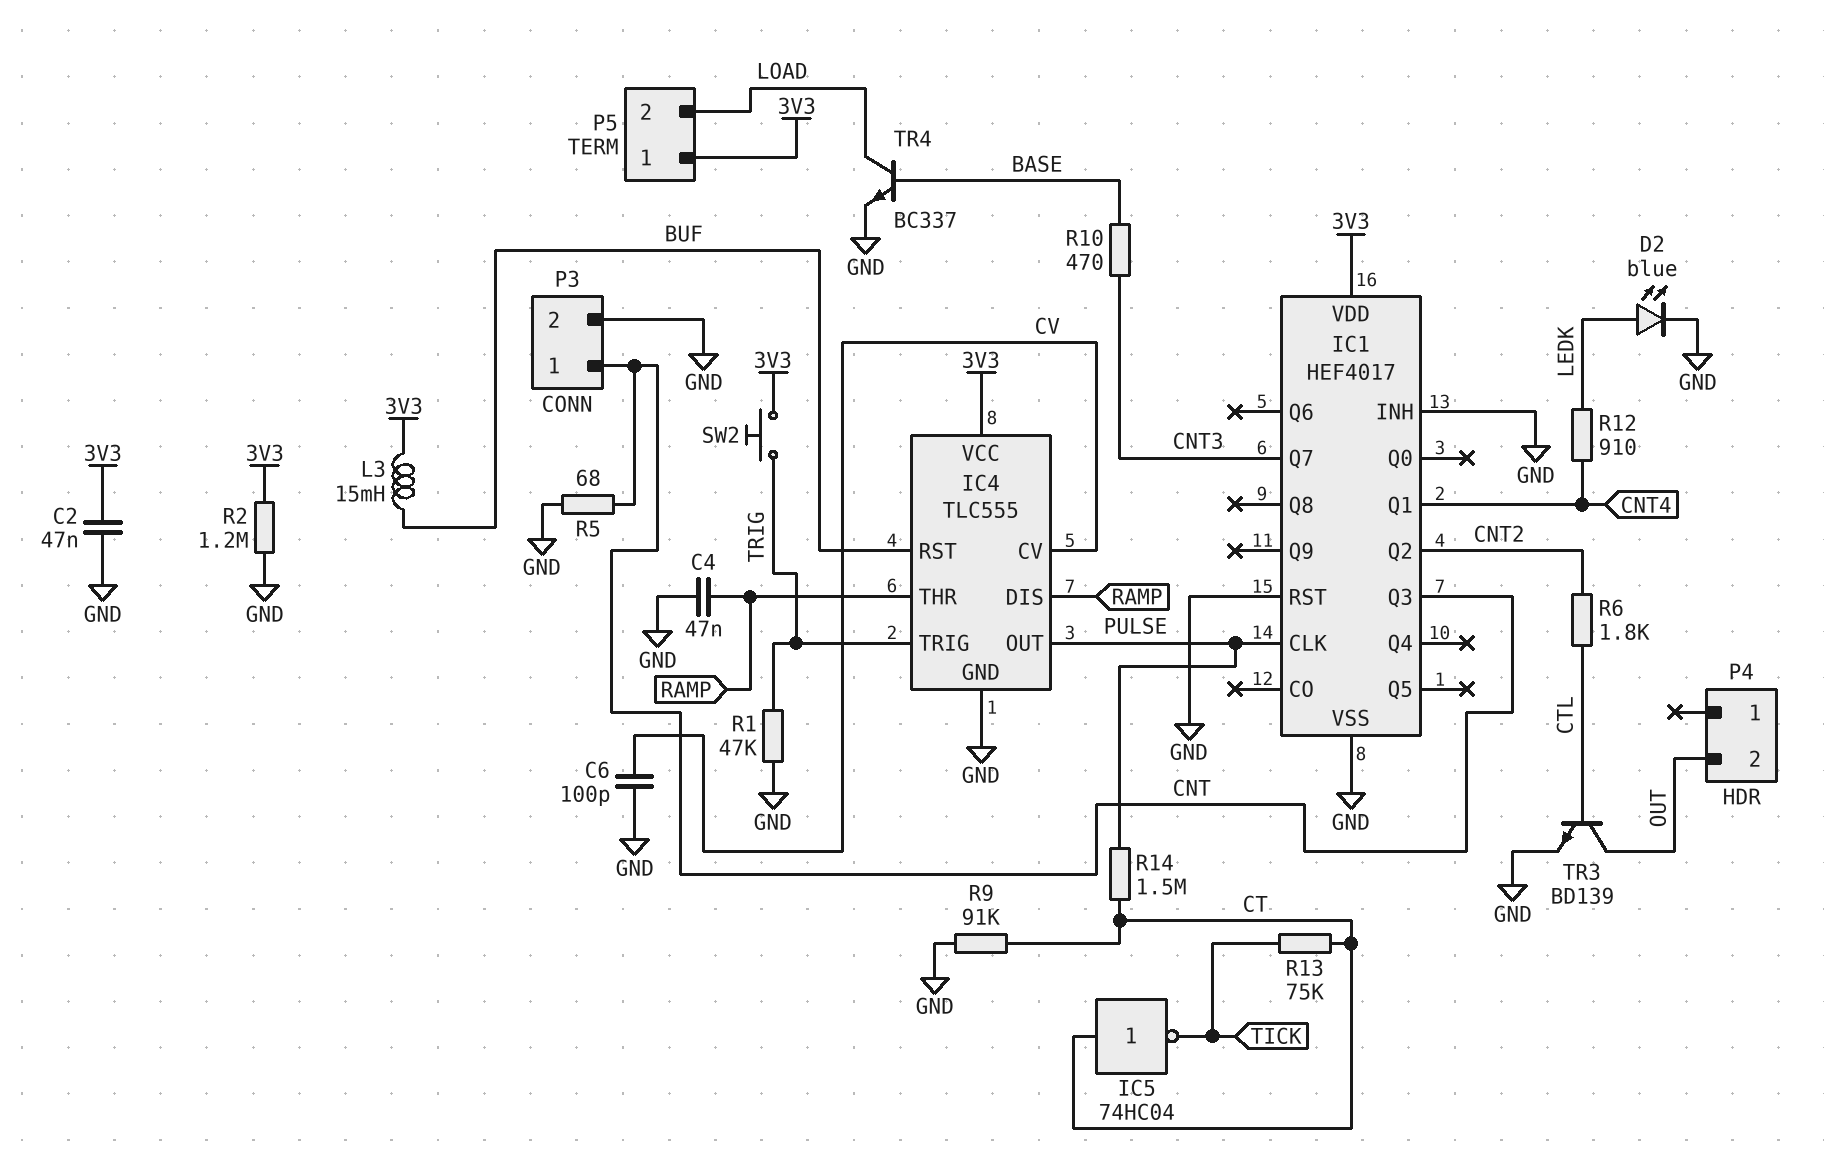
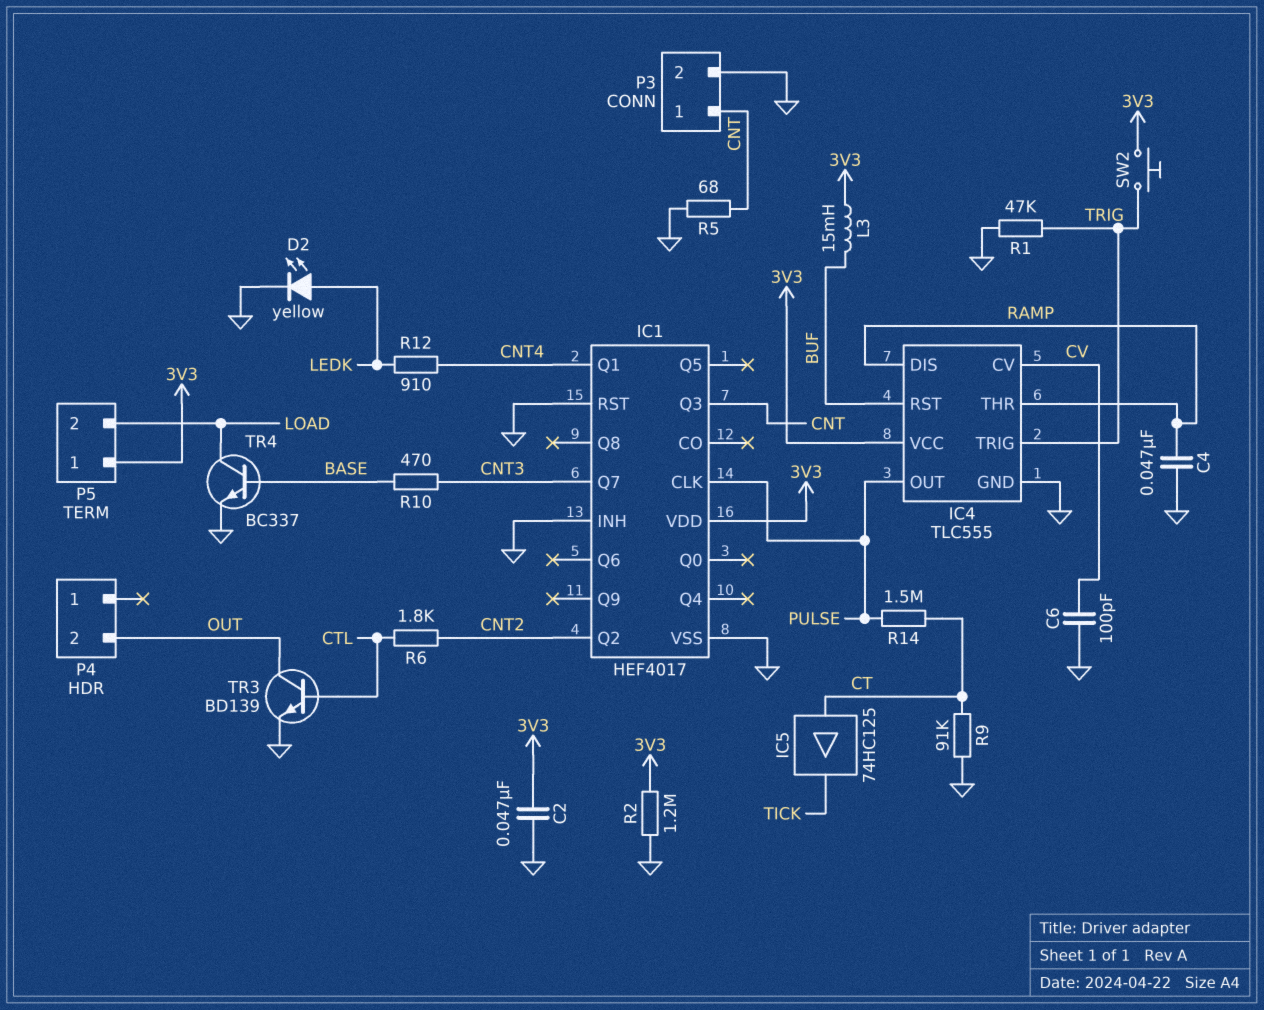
D2: LED blue (A LEDK, K GND) -> LED yellow (A LEDK, K GND)
IC5: NOT 74HC04 (in CT, out TICK) -> buffer 74HC125 (in CT, out TICK)
R13: 75k (CT, TICK) -> none

